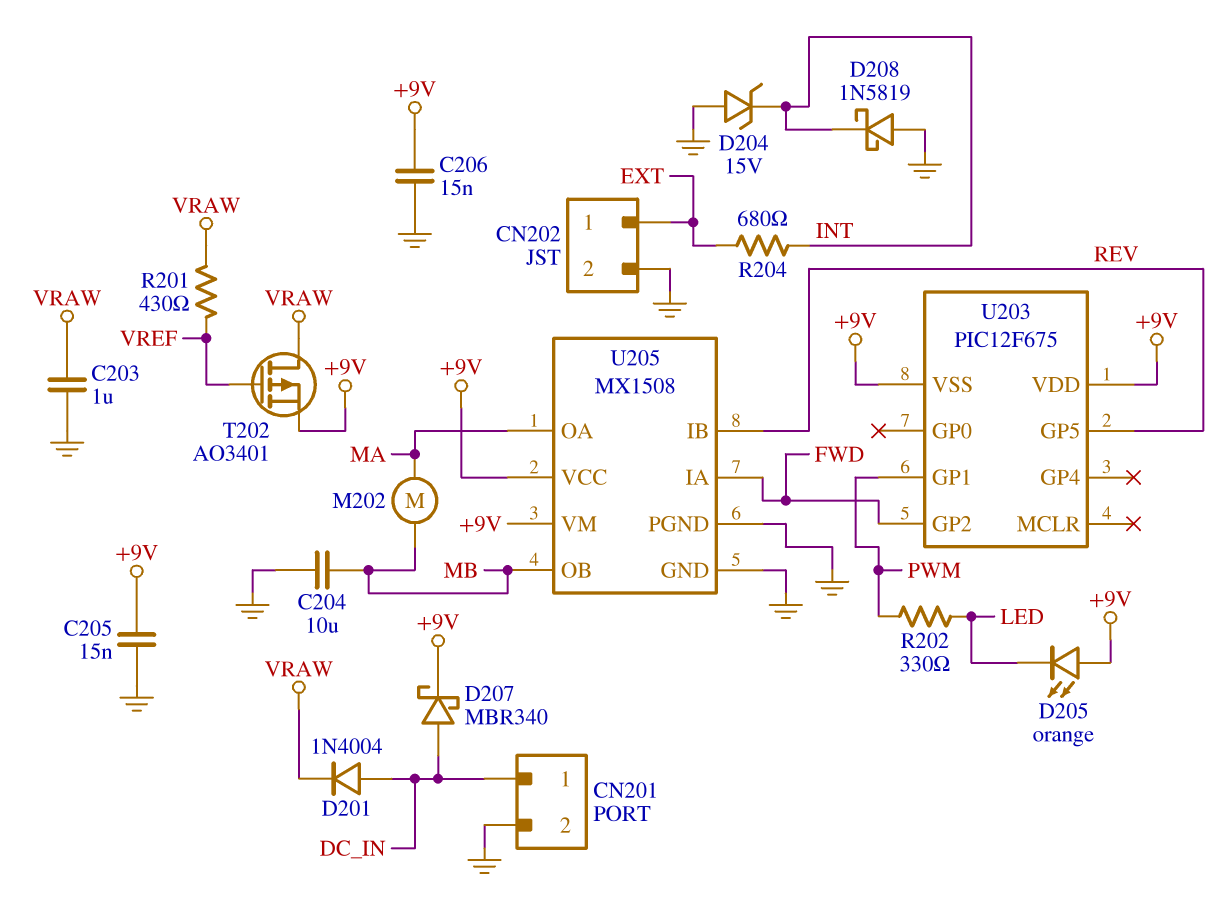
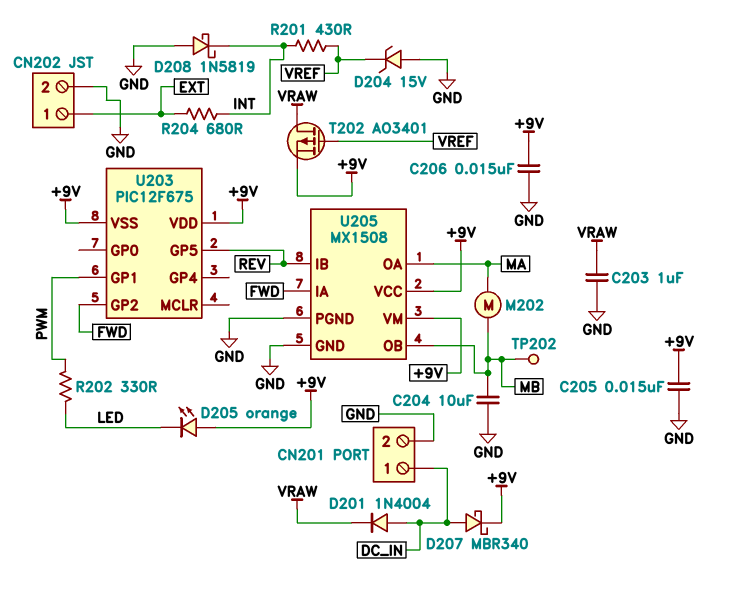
D204: zener 15V (A GND, K INT) -> zener 15V (A GND, K VREF)
R201: 430 (VRAW, VREF) -> 430 (INT, VREF)
TP202: none -> test point (MB)

